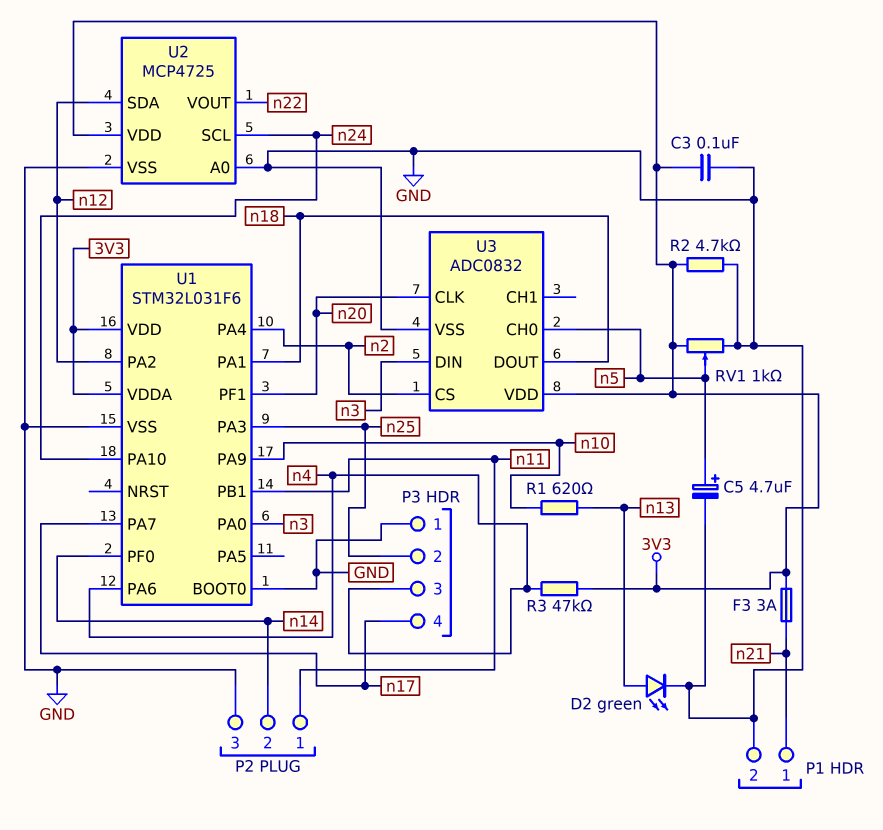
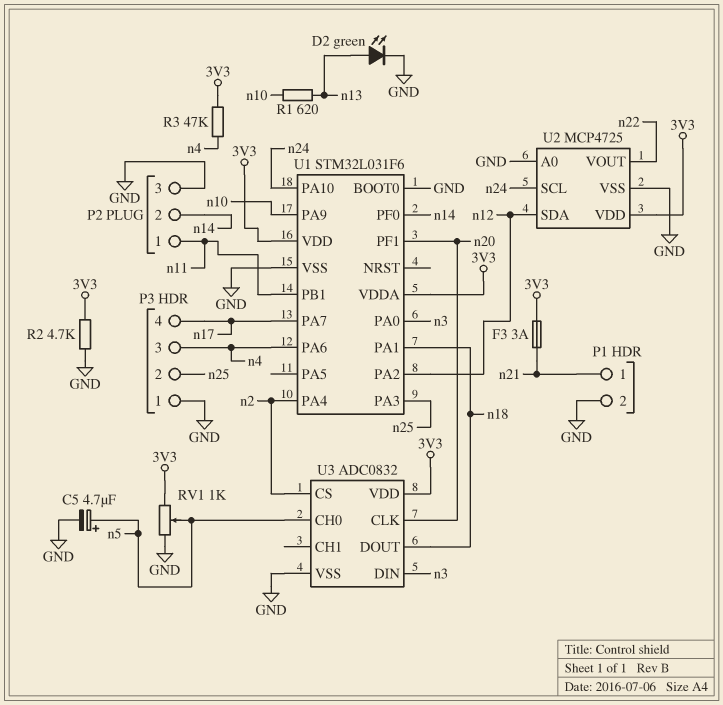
C3: 100nF (3V3, GND) -> none

